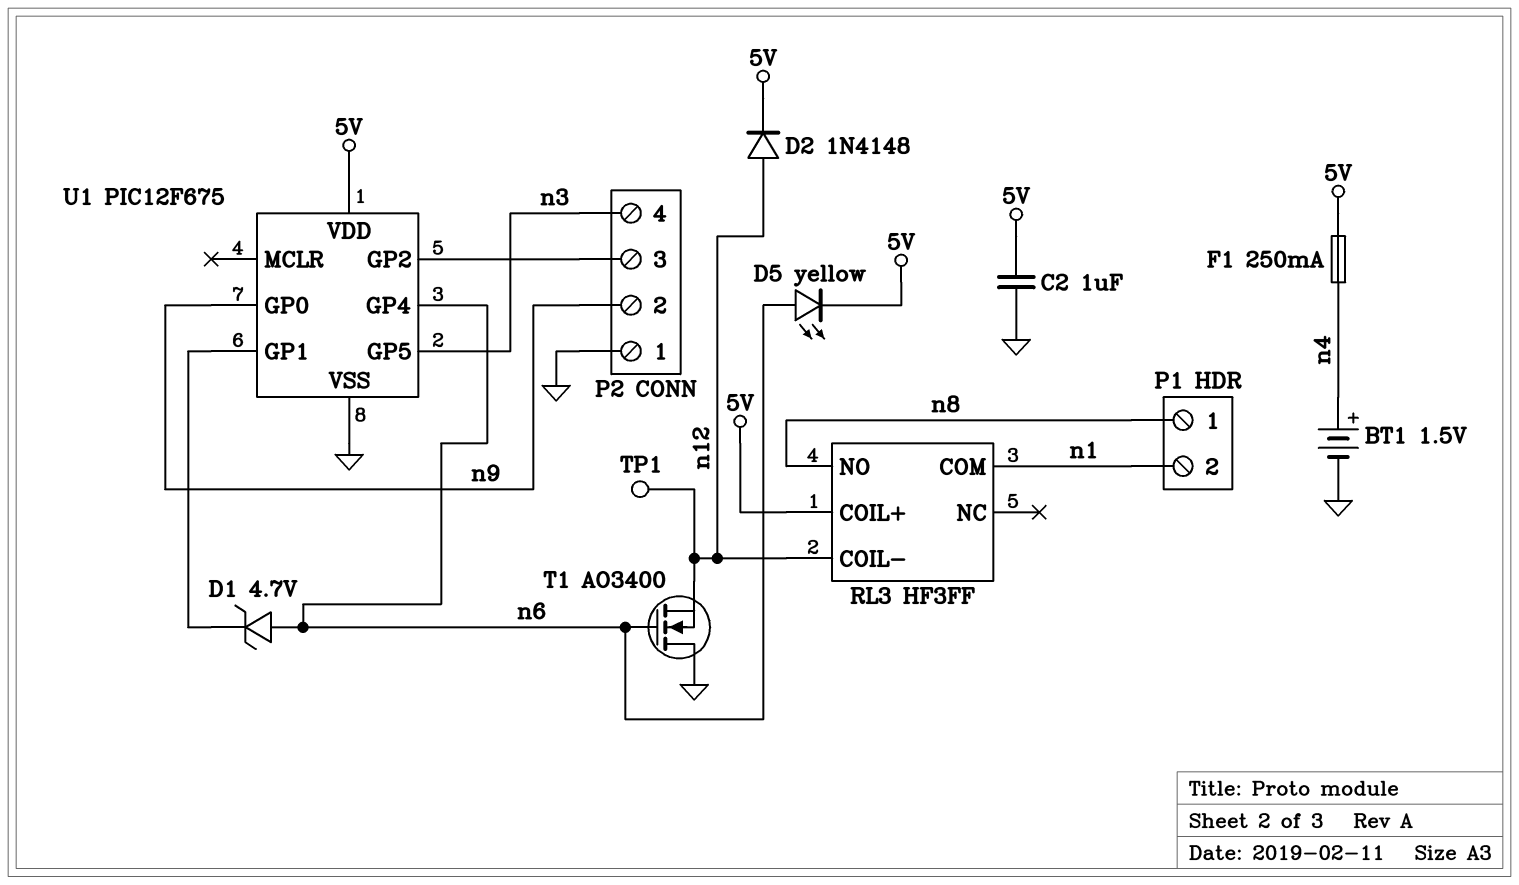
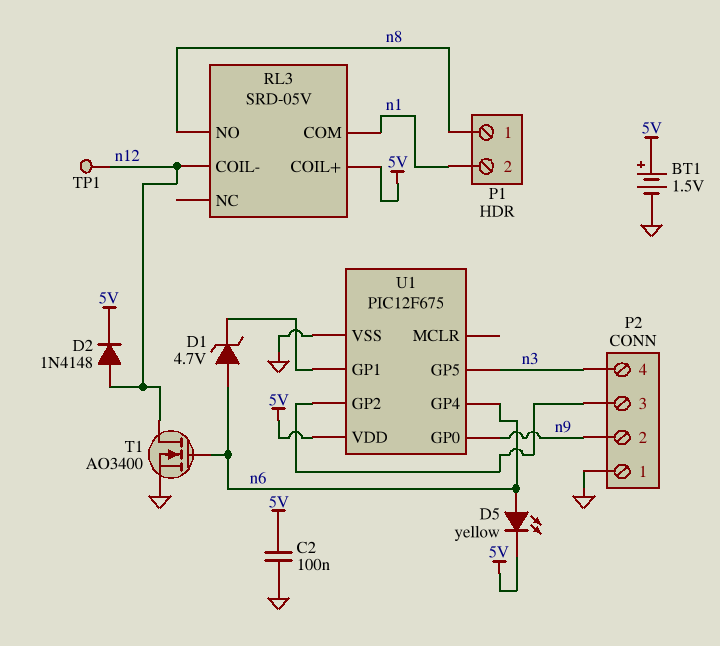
BT1: 1.5V (plus n4, minus GND) -> 1.5V (plus 5V, minus GND)
C2: 1uF (5V, GND) -> 100nF (5V, GND)
F1: 250mA (5V, n4) -> none
RL3: HF3FF -> SRD-05V
T1: NMOS AO3400 (G n6, D GND, S n12) -> NMOS AO3400 (G n6, D n12, S GND)

